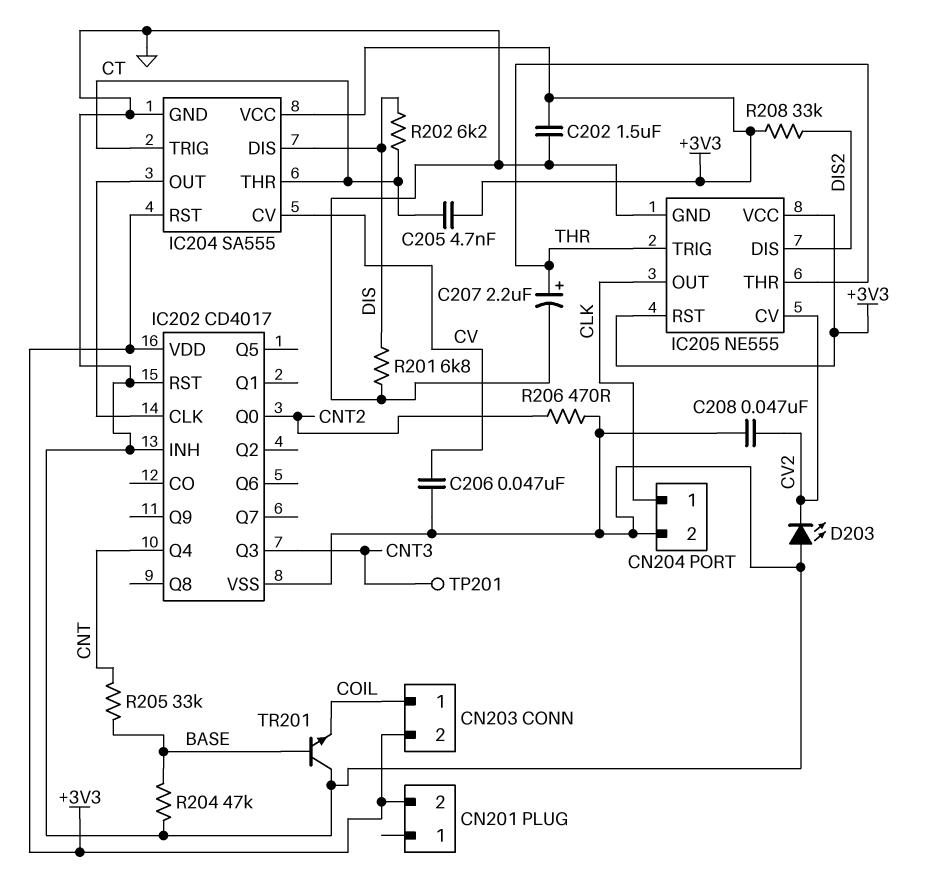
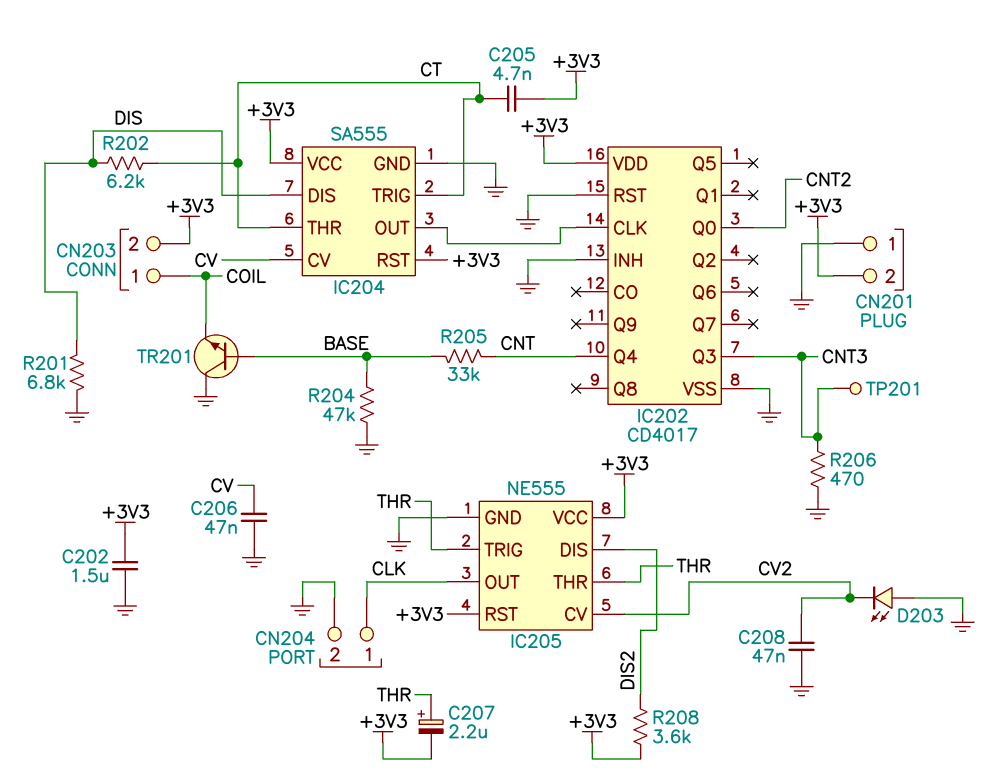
C207: 2.2uF (plus THR, minus GND) -> 2.2uF (plus THR, minus +3V3)
CN201 pin 1: none -> GND
R206: 470 (CNT2, GND) -> 470 (CNT3, GND)
R208: 33k (+3V3, DIS2) -> 3.6k (+3V3, DIS2)

